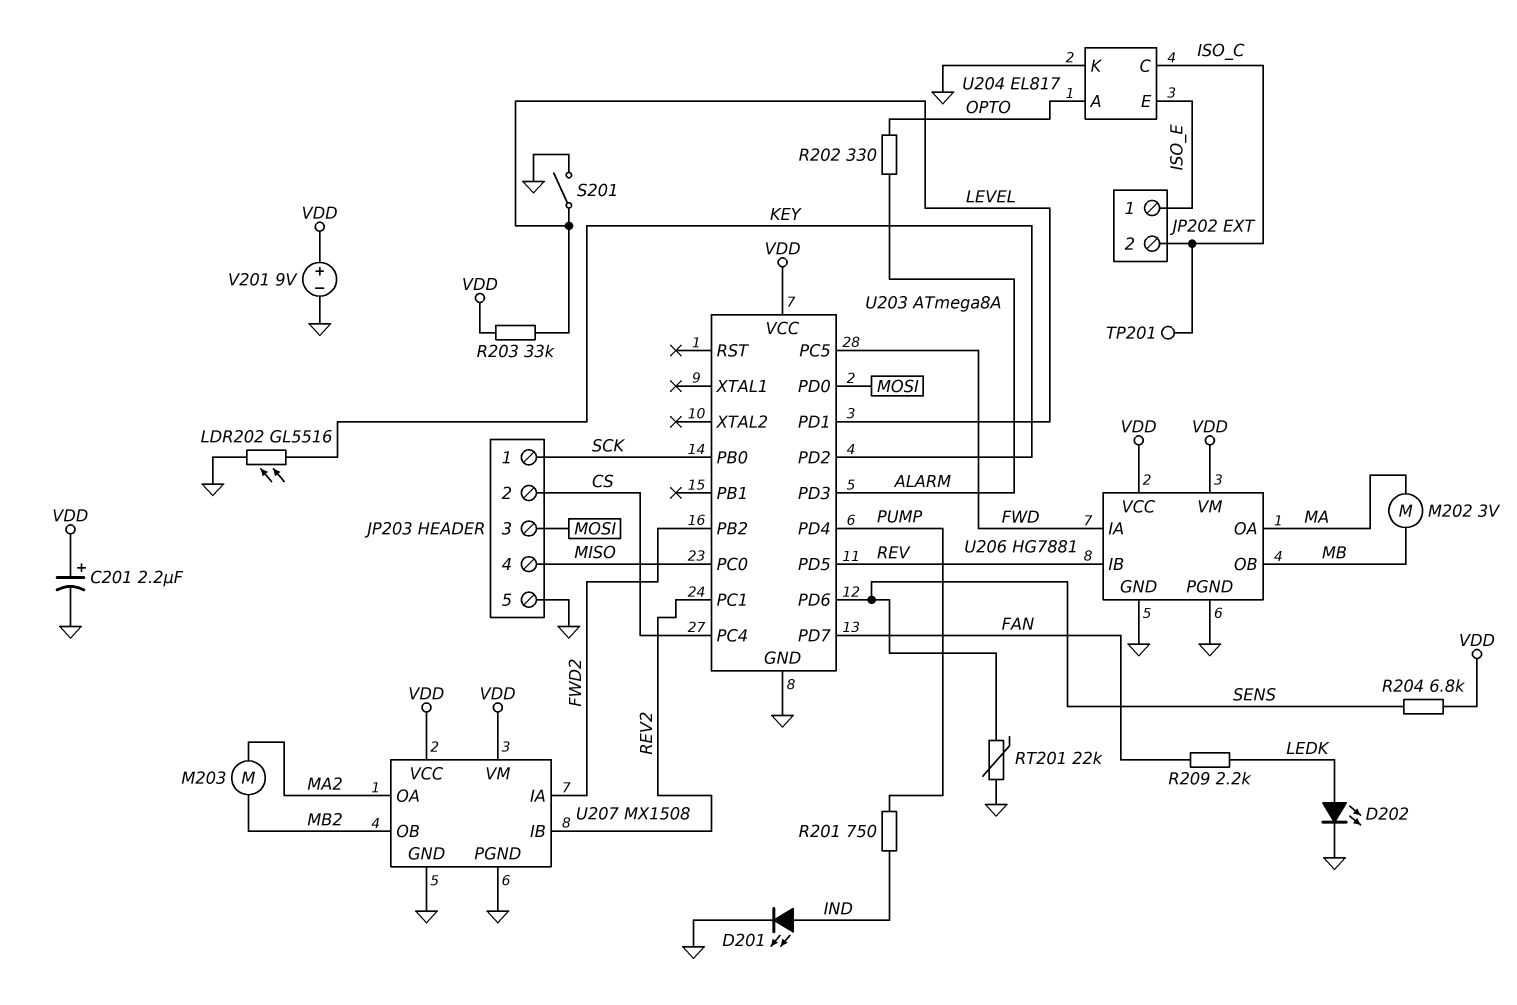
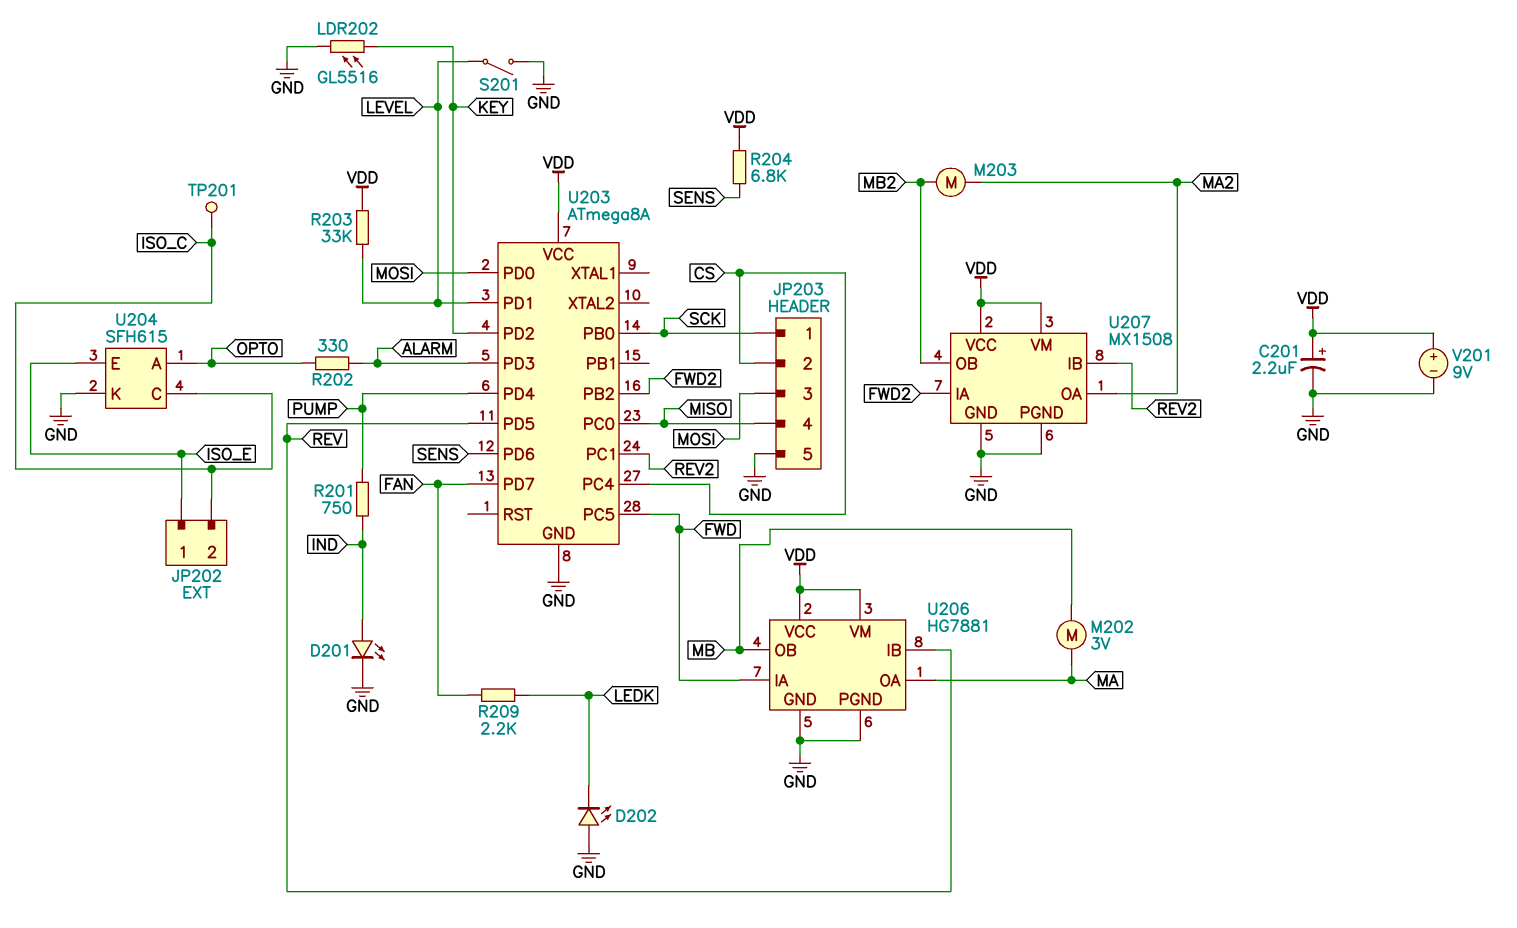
D202: LED (A LEDK, K GND) -> LED (A GND, K LEDK)
RT201: 22k (GND, SENS) -> none
U204: EL817 -> SFH615

